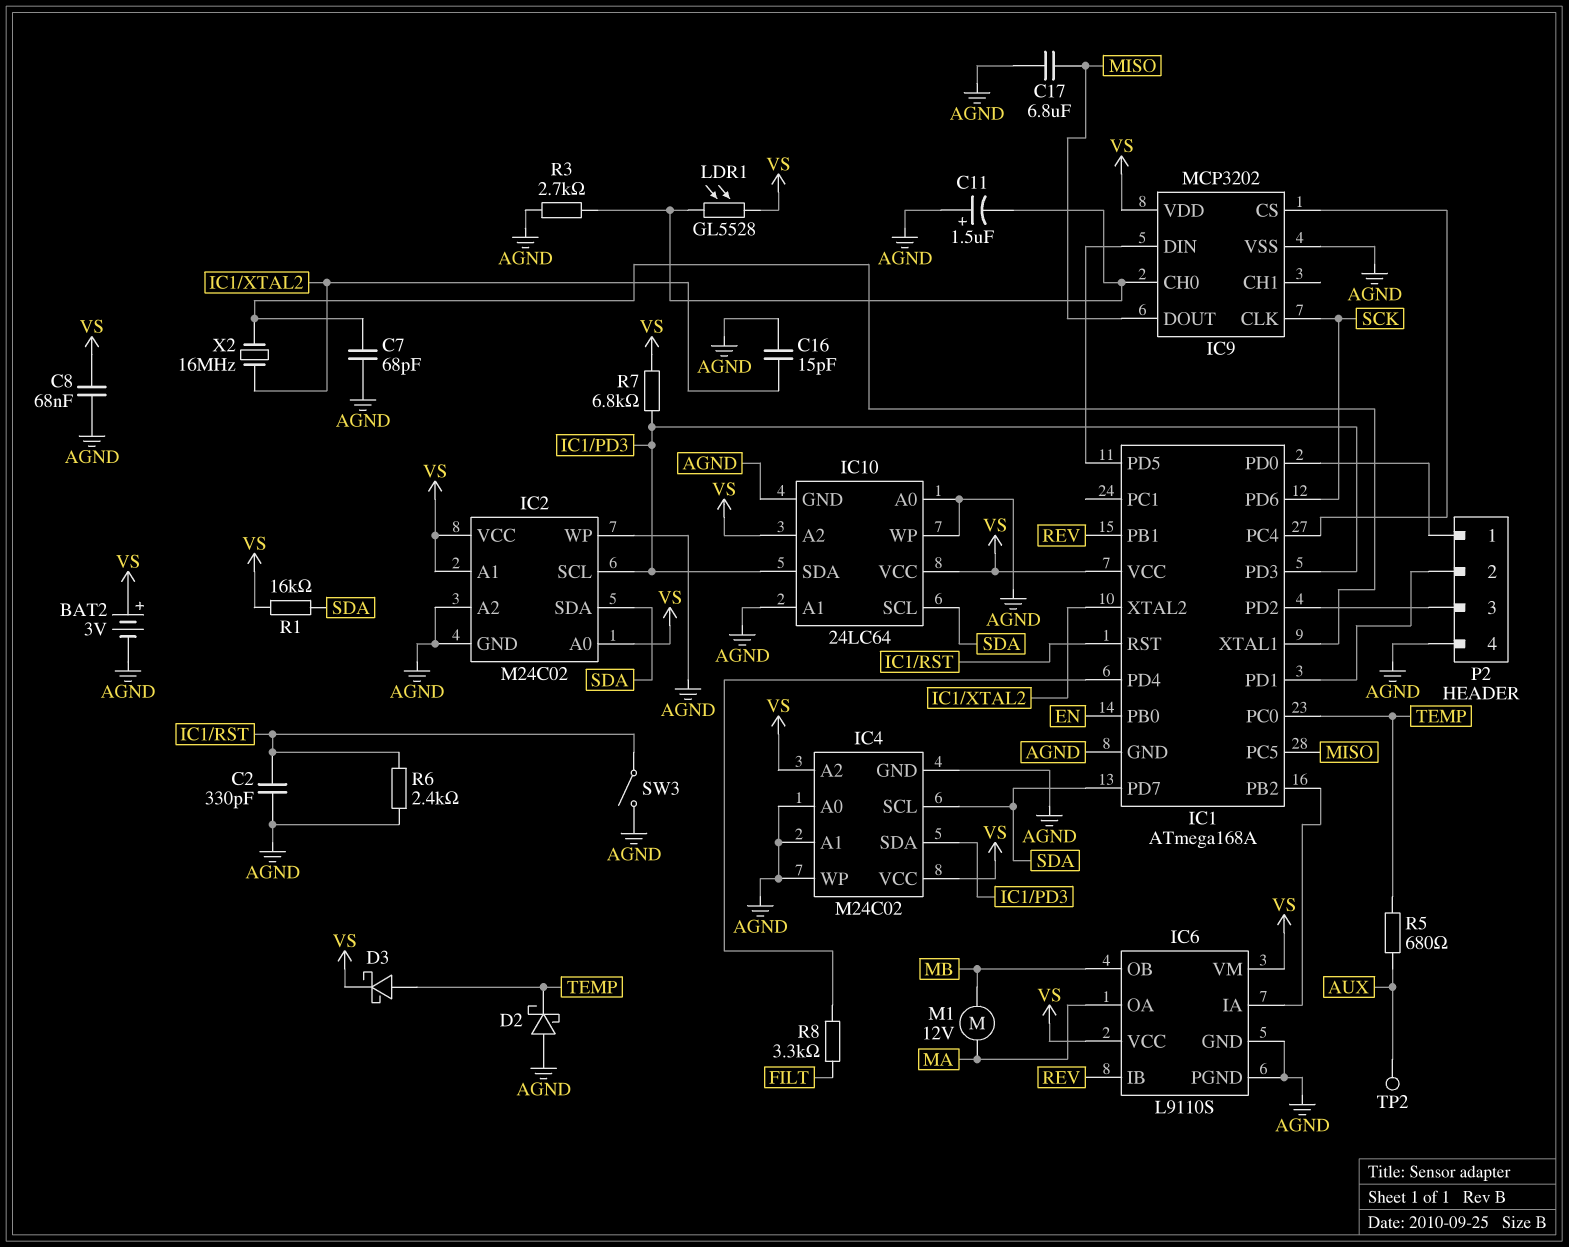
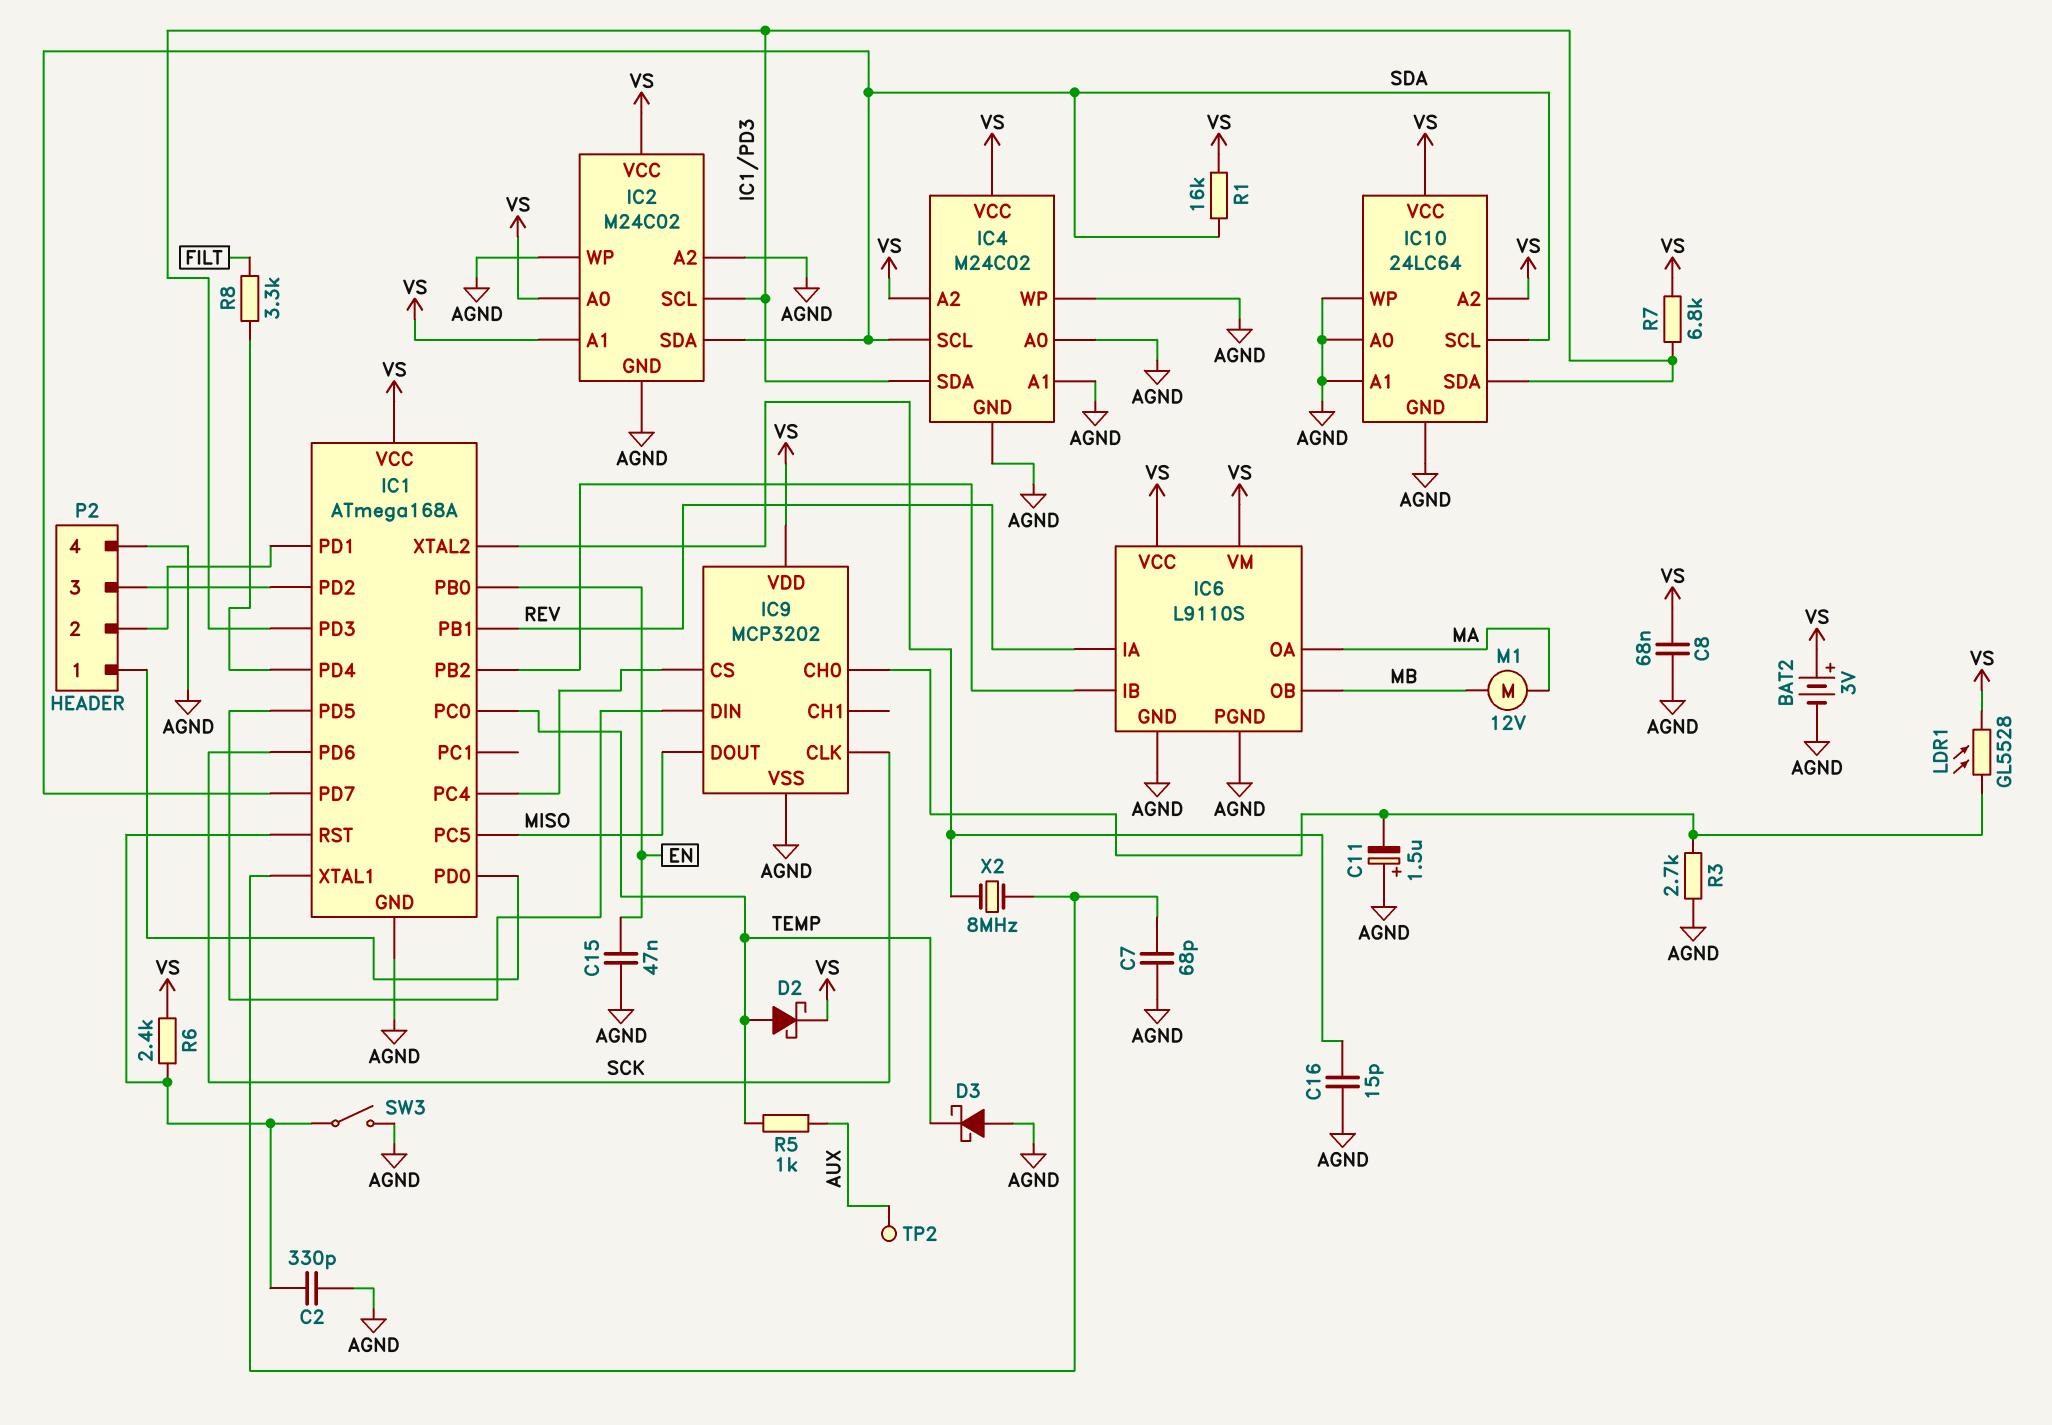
C15: none -> 47nF (AGND, EN)
C17: 6.8uF (AGND, MISO) -> none
D2: schottky (A AGND, K TEMP) -> schottky (A TEMP, K VS)
D3: schottky (A TEMP, K VS) -> schottky (A AGND, K TEMP)
IC6 pin IA: IC1/PB2 -> REV
IC6 pin IB: REV -> IC1/PB2
R5: 680 (AUX, TEMP) -> 1k (AUX, TEMP)
R6: 2.4k (AGND, IC1/RST) -> 2.4k (IC1/RST, VS)
X2: 16MHz (IC1/XTAL1, IC1/XTAL2) -> 8MHz (IC1/XTAL1, IC1/XTAL2)

